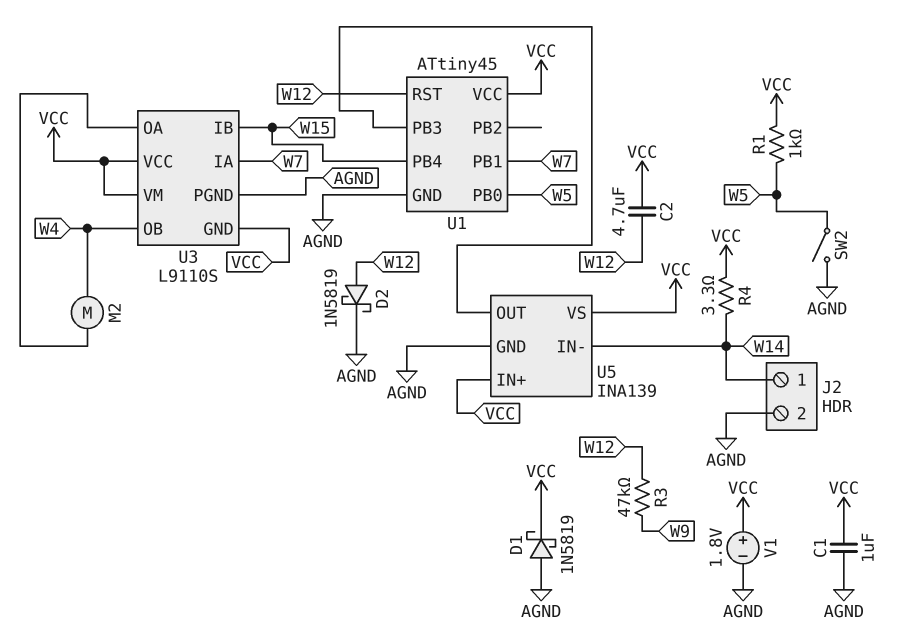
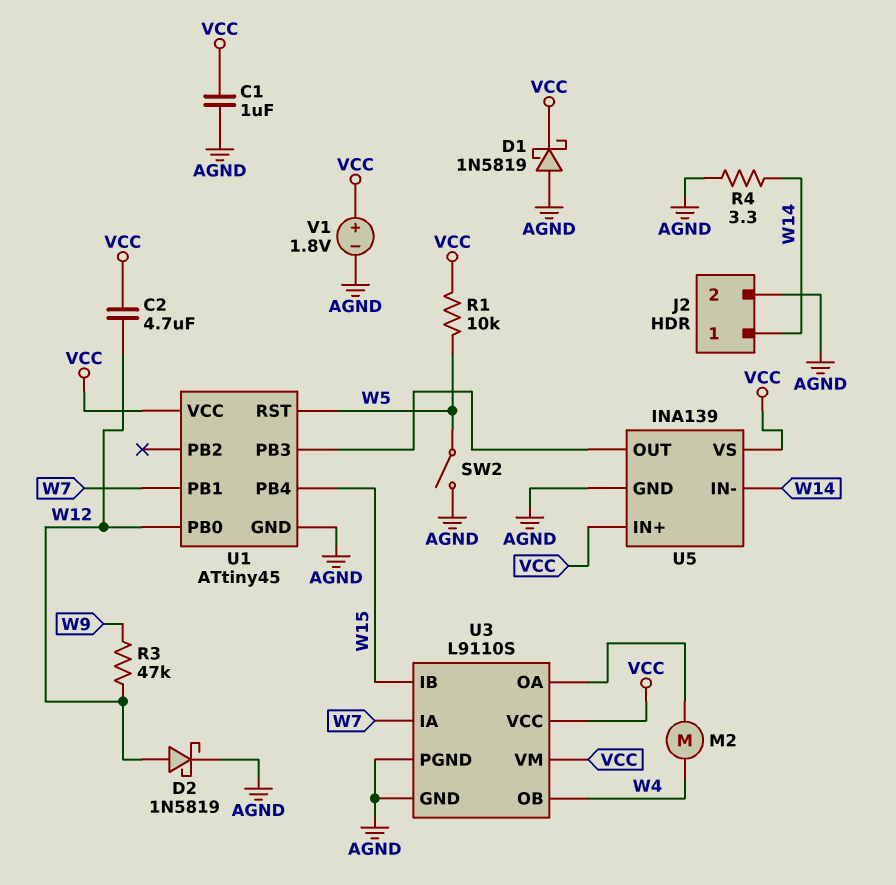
R1: 1k (VCC, W5) -> 10k (VCC, W5)
R4: 3.3 (VCC, W14) -> 3.3 (AGND, W14)
U1 pin PB0: W5 -> W12
U1 pin RST: W12 -> W5
U3 pin GND: VCC -> AGND

